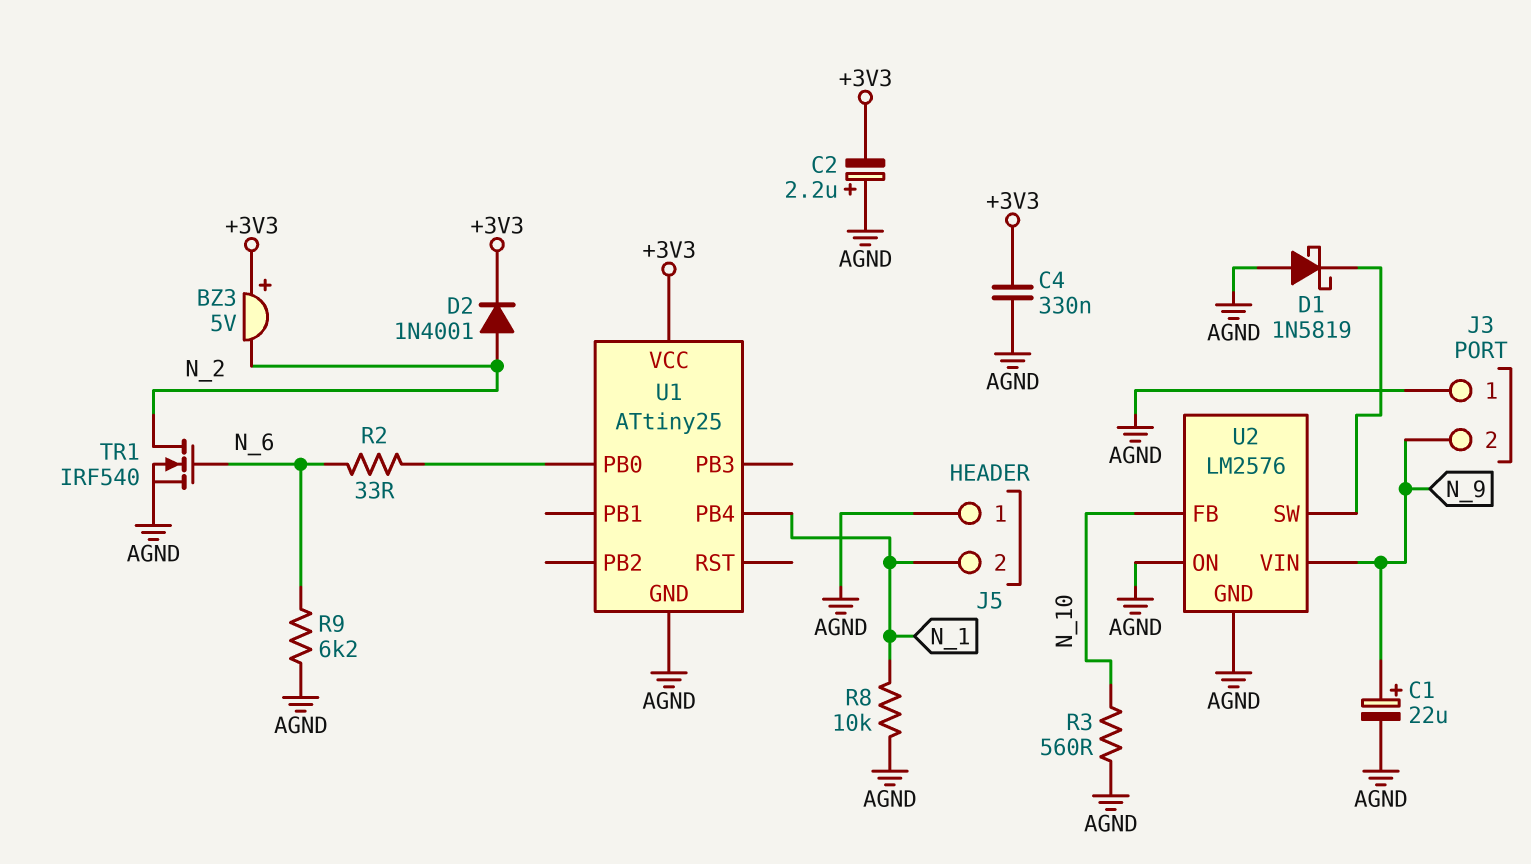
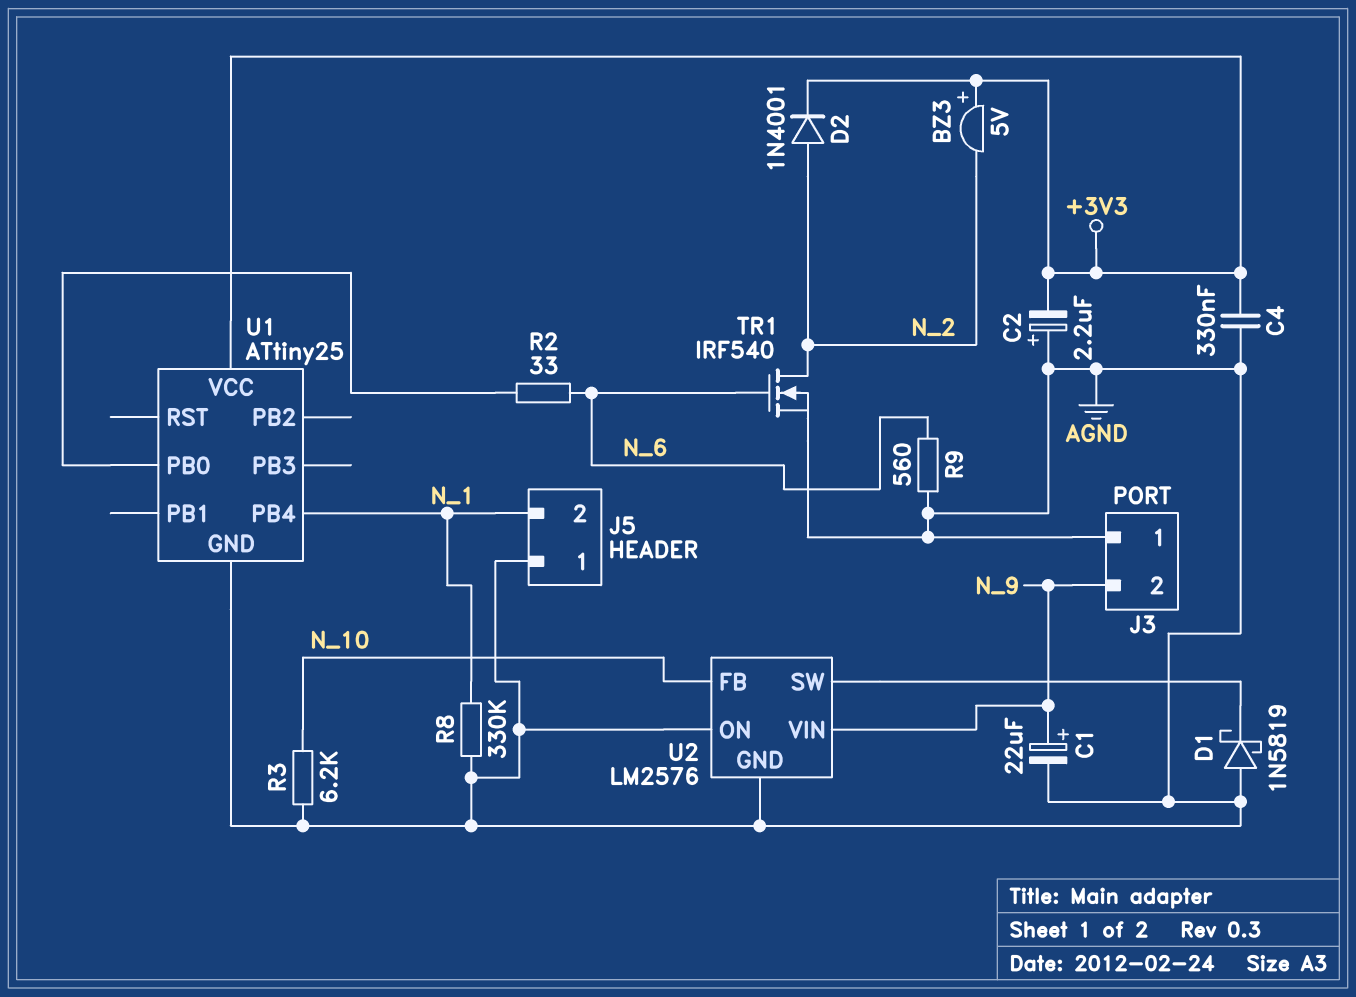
R3: 560 (AGND, N_10) -> 6.2k (AGND, N_10)
R8: 10k (AGND, N_1) -> 330k (AGND, N_1)
R9: 6.2k (AGND, N_6) -> 560 (AGND, N_6)

